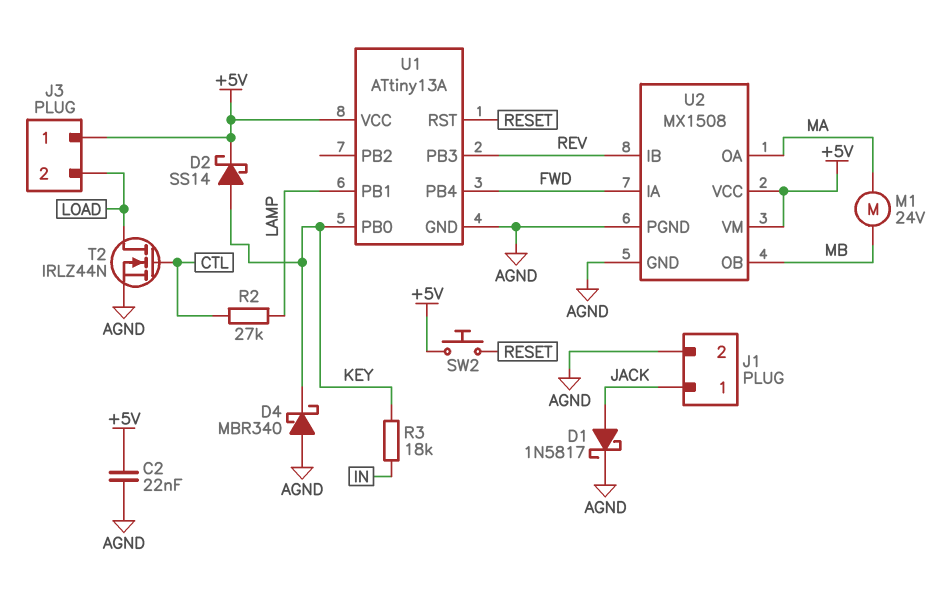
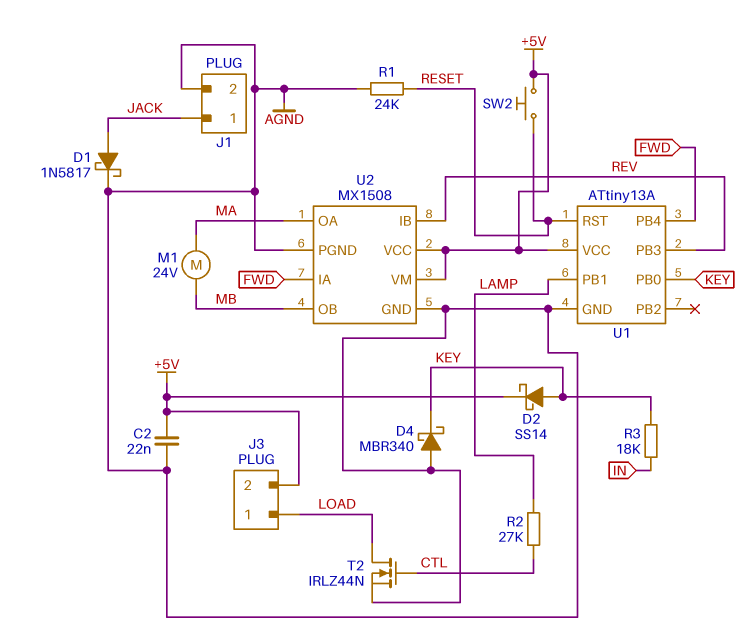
J3 pin 1: +5V -> LOAD
J3 pin 2: LOAD -> +5V
R1: none -> 24k (AGND, RESET)

